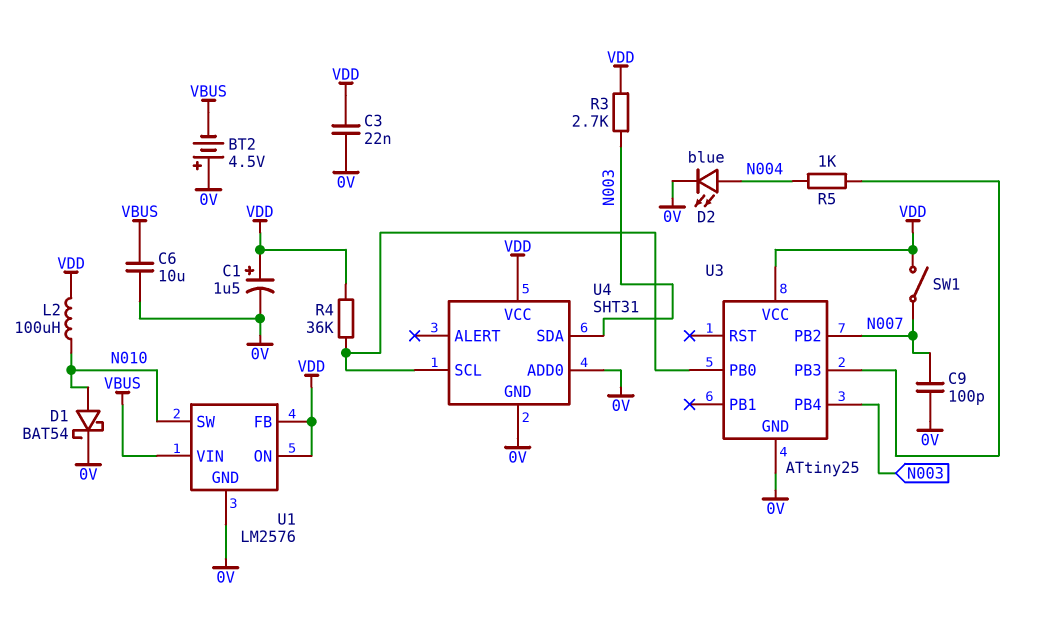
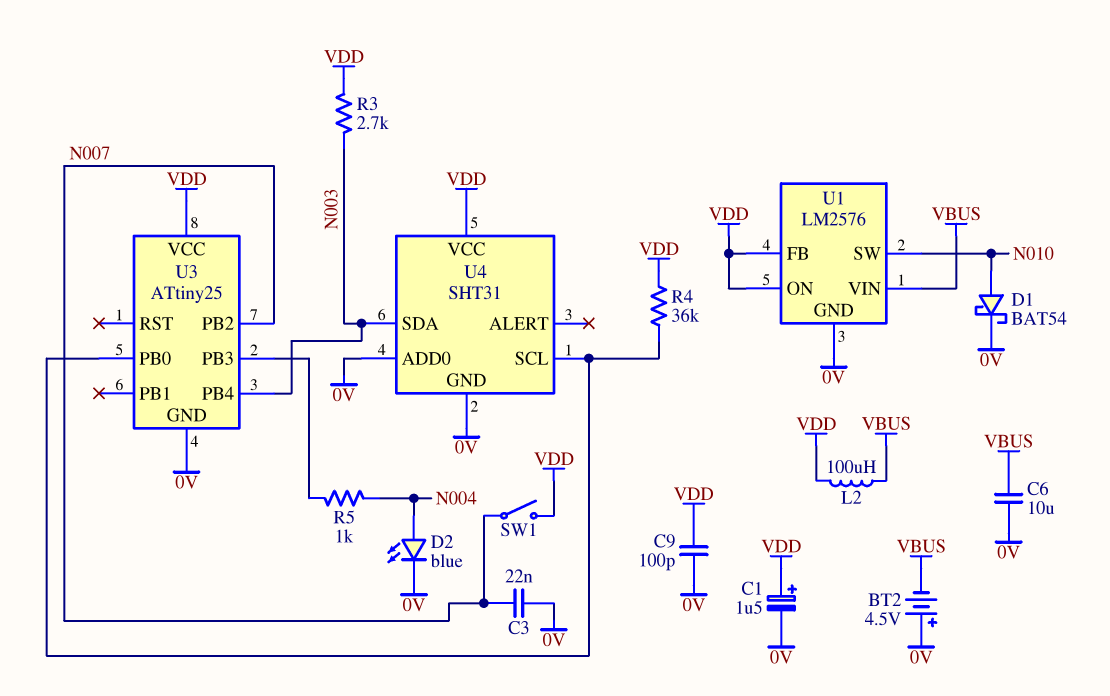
C3: 22nF (0V, VDD) -> 22nF (0V, N007)
C9: 100pF (0V, N007) -> 100pF (0V, VDD)
L2: 100uH (N010, VDD) -> 100uH (VBUS, VDD)

